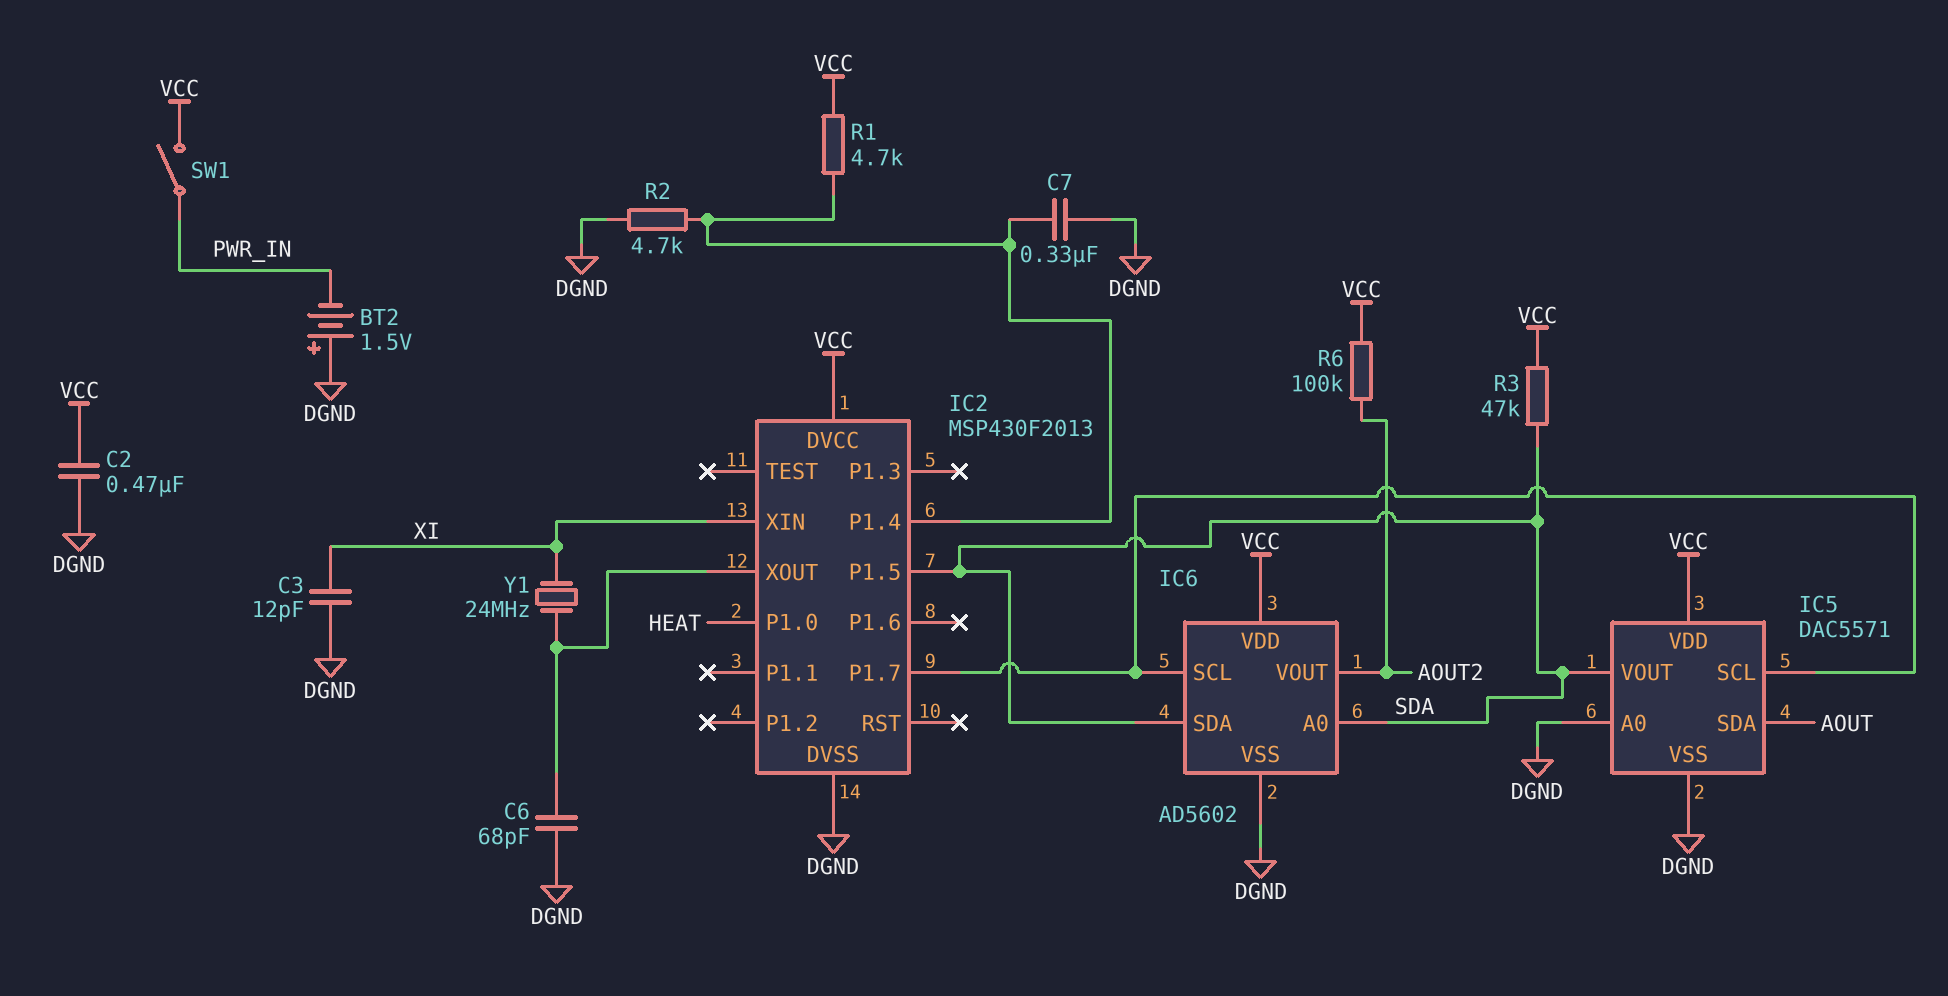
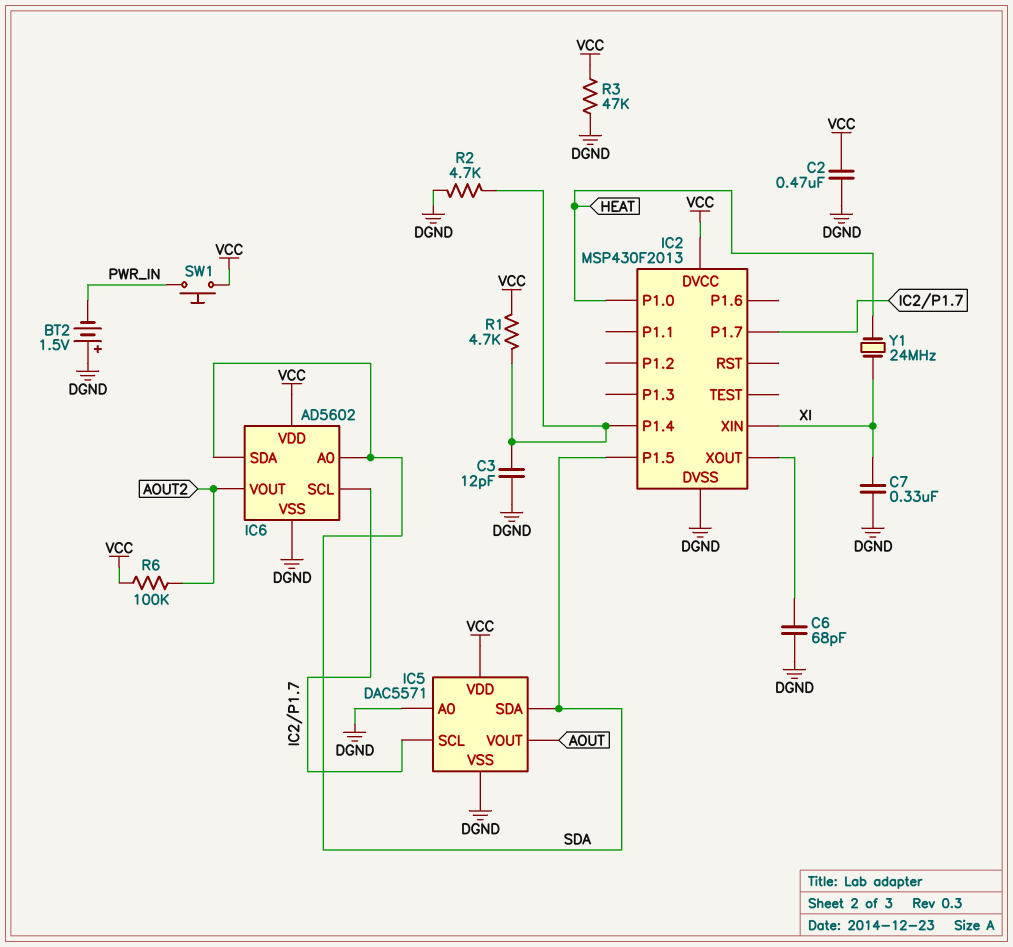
C3: 12pF (DGND, XI) -> 12pF (DGND, IC2/P1.4)
C7: 330nF (DGND, IC2/P1.4) -> 330nF (DGND, XI)
IC5 pin SDA: AOUT -> SDA
IC5 pin VOUT: SDA -> AOUT
R3: 47k (SDA, VCC) -> 47k (DGND, VCC)
SW1: switch (PWR_IN, VCC) -> button (PWR_IN, VCC)
Y1: 24MHz (IC2/XOUT, XI) -> 24MHz (HEAT, XI)

